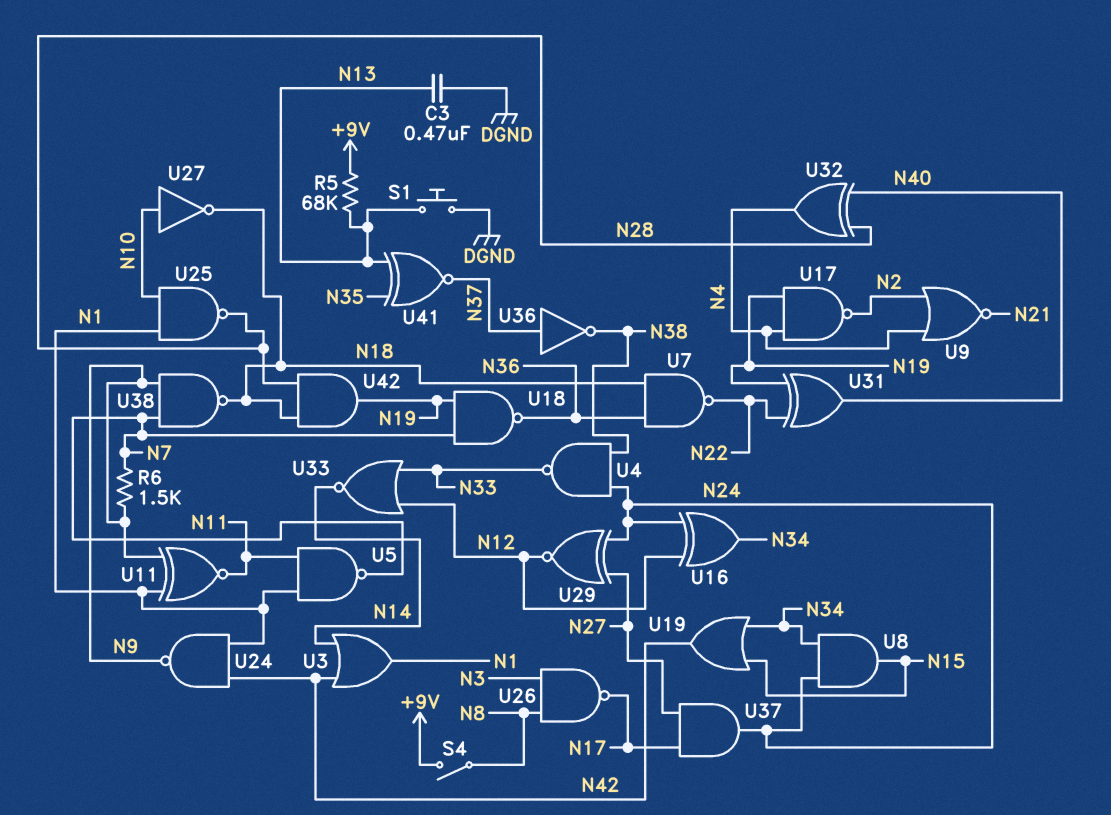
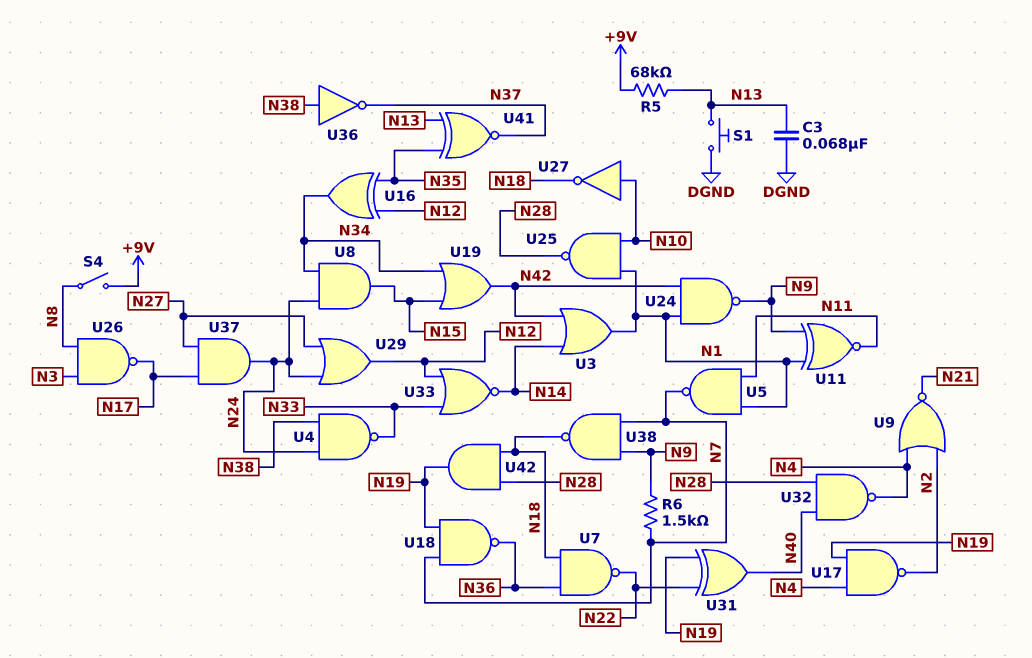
C3: 470nF (DGND, N13) -> 68nF (DGND, N13)
U16: XOR (in N12, in N24, out N34) -> XOR (in N12, in N35, out N34)
U29: XNOR (in N24, in N27, out N12) -> OR (in N24, in N27, out N12)
U32: XOR (in N28, in N40, out N4) -> NAND (in N28, in N40, out N4)
U36: NOT (in N37, out N38) -> NOT (in N38, out N37)

